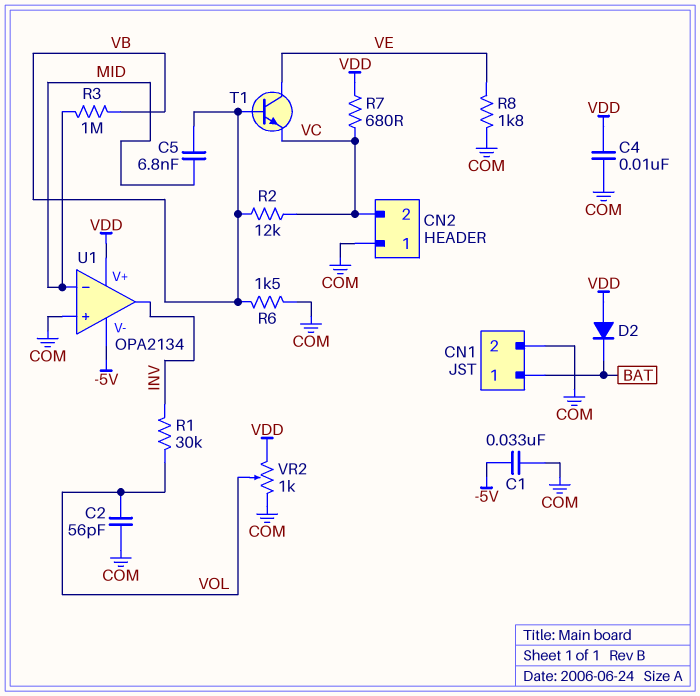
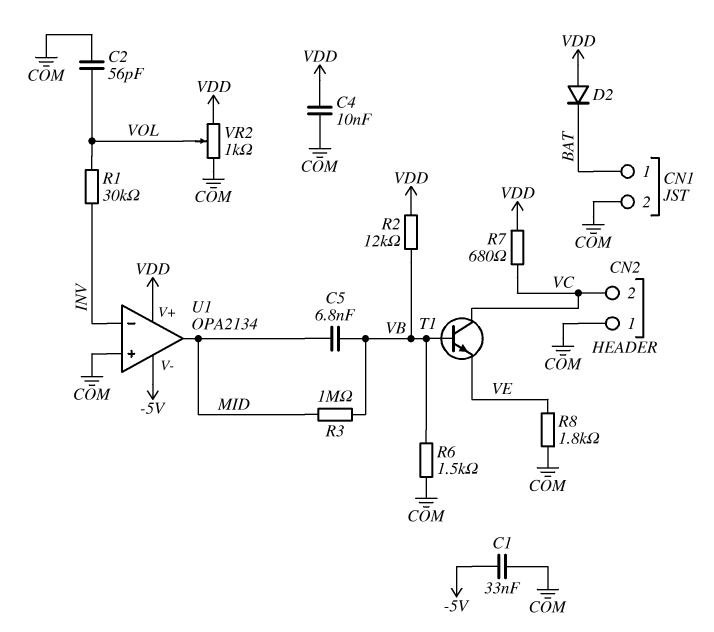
R2: 12k (VB, VC) -> 12k (VB, VDD)
T1: NPN (B VB, C VE, E VC) -> NPN (B VB, C VC, E VE)
U1 pin in-: MID -> INV
U1 pin out: INV -> MID

